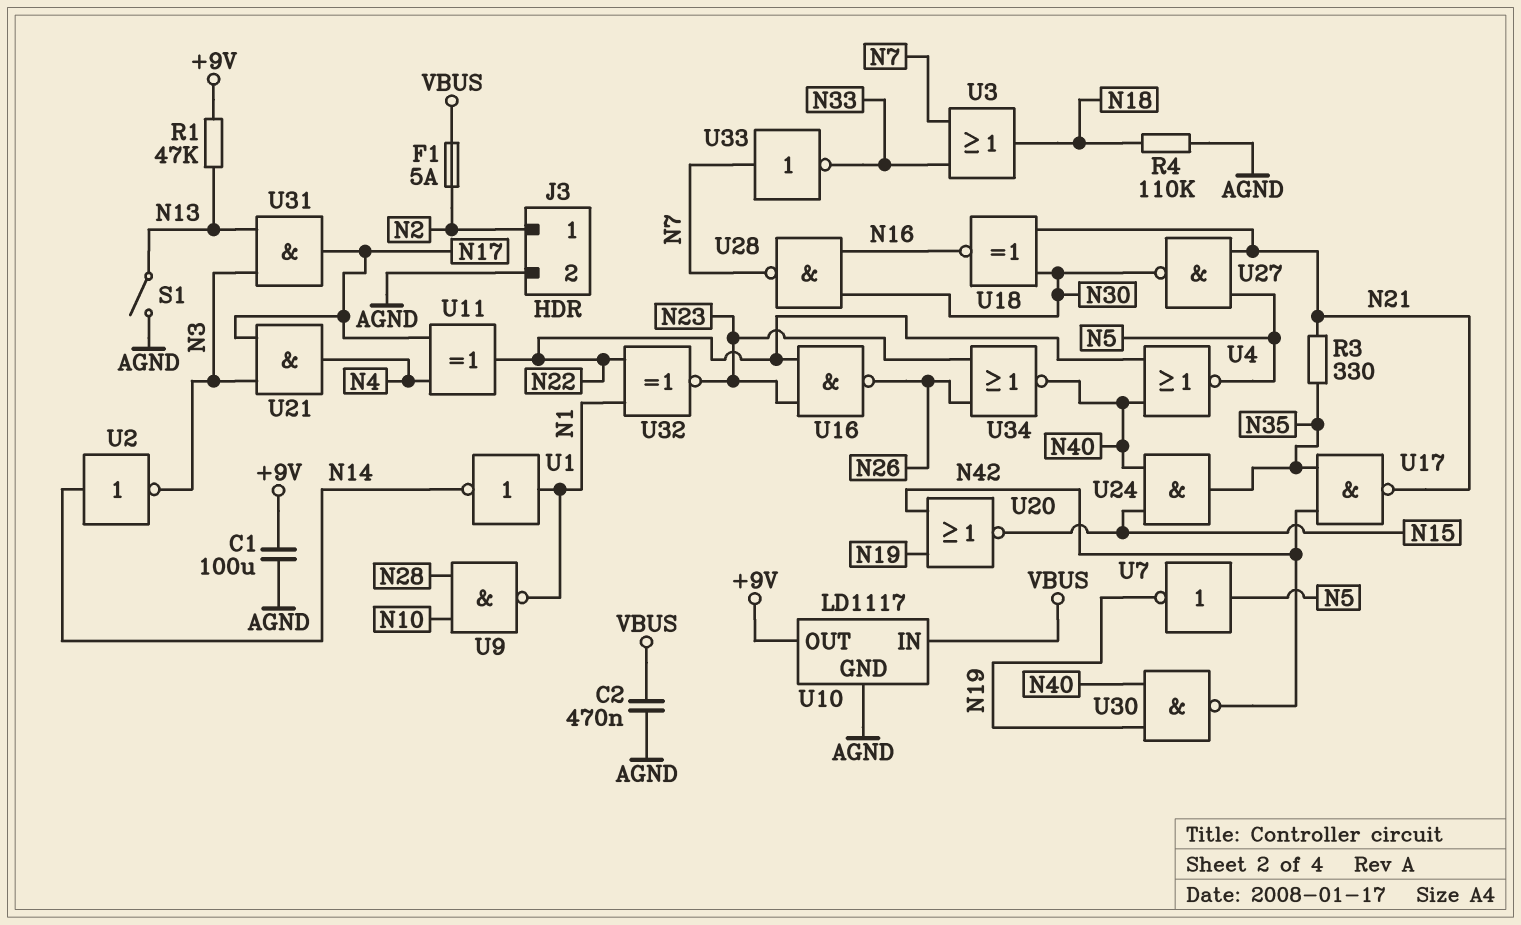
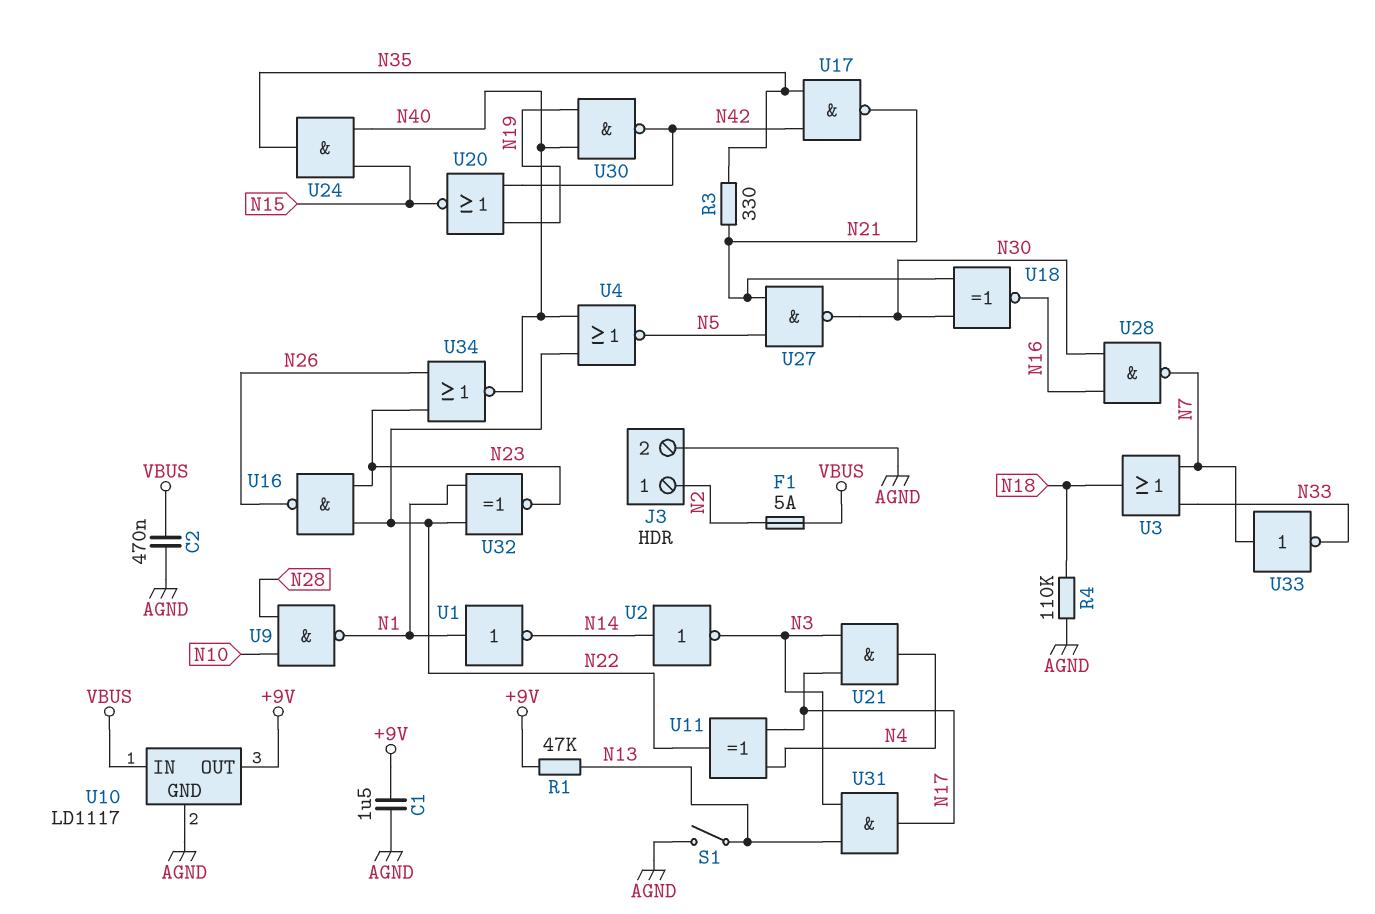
C1: 100uF (+9V, AGND) -> 1.5uF (+9V, AGND)
U7: NOT (in N5, out N19) -> none

